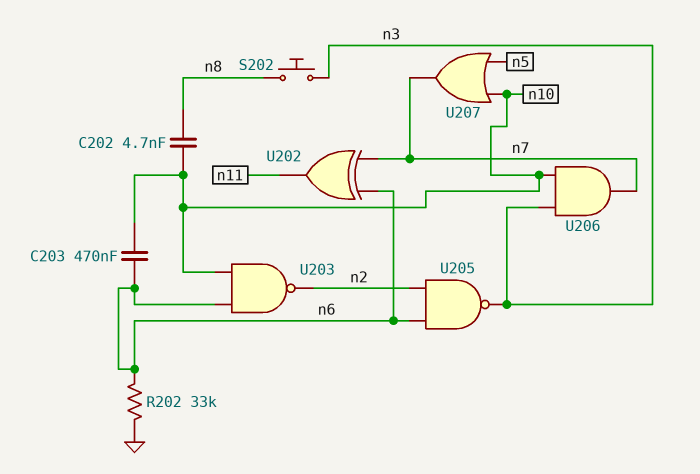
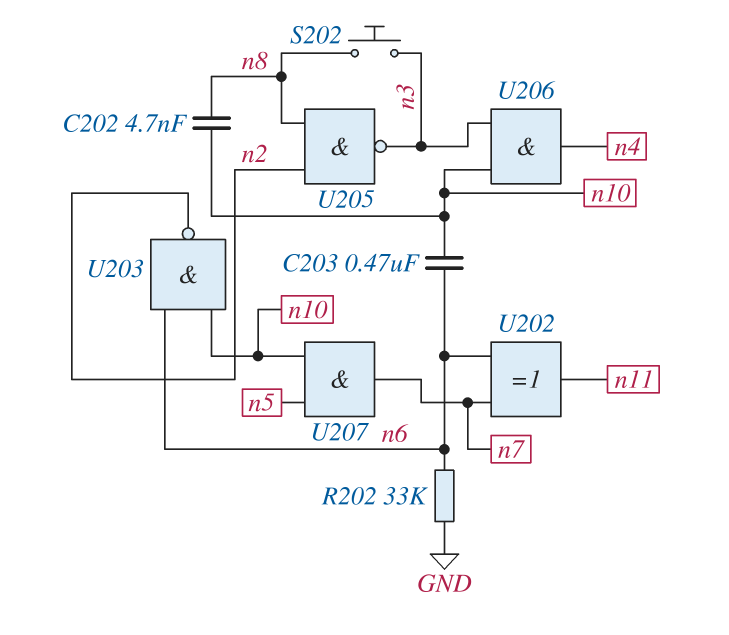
U205: NAND (in n2, in n6, out n3) -> NAND (in n2, in n8, out n3)
U206: AND (in n3, in n10, out n7) -> AND (in n3, in n10, out n4)
U207: OR (in n5, in n10, out n7) -> AND (in n5, in n10, out n7)

